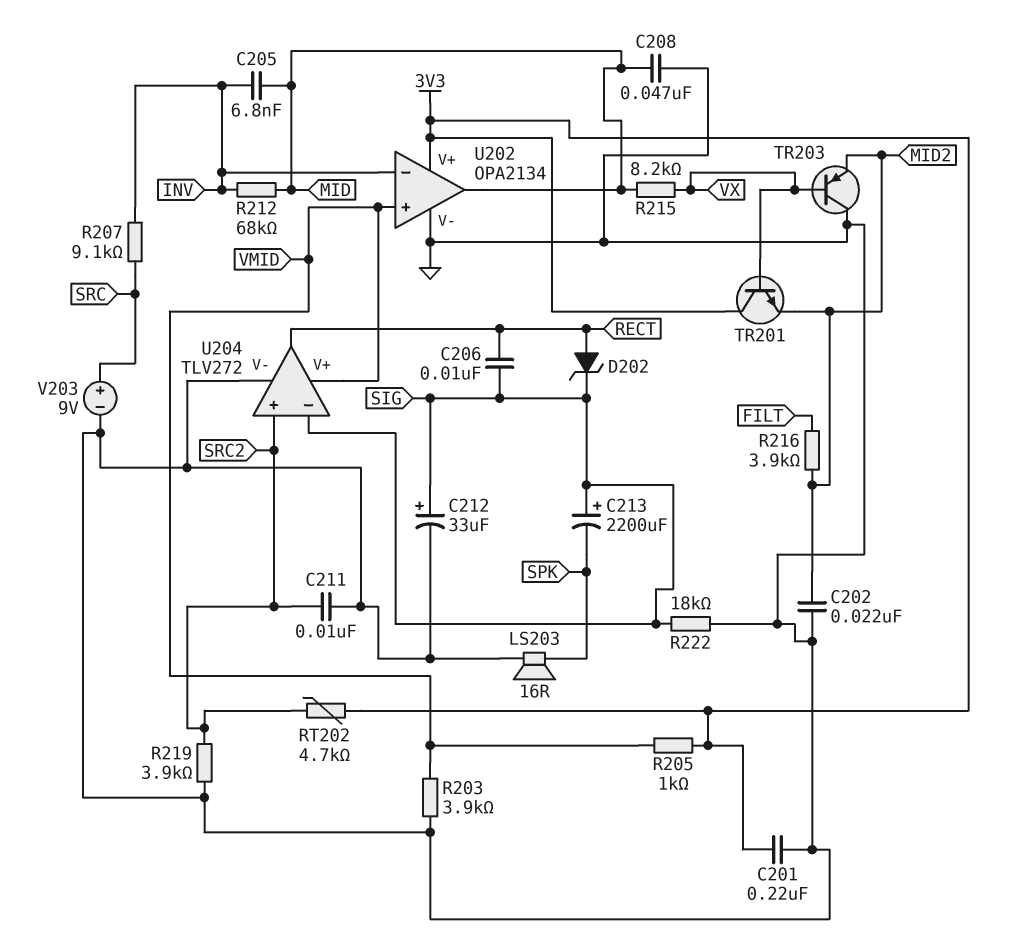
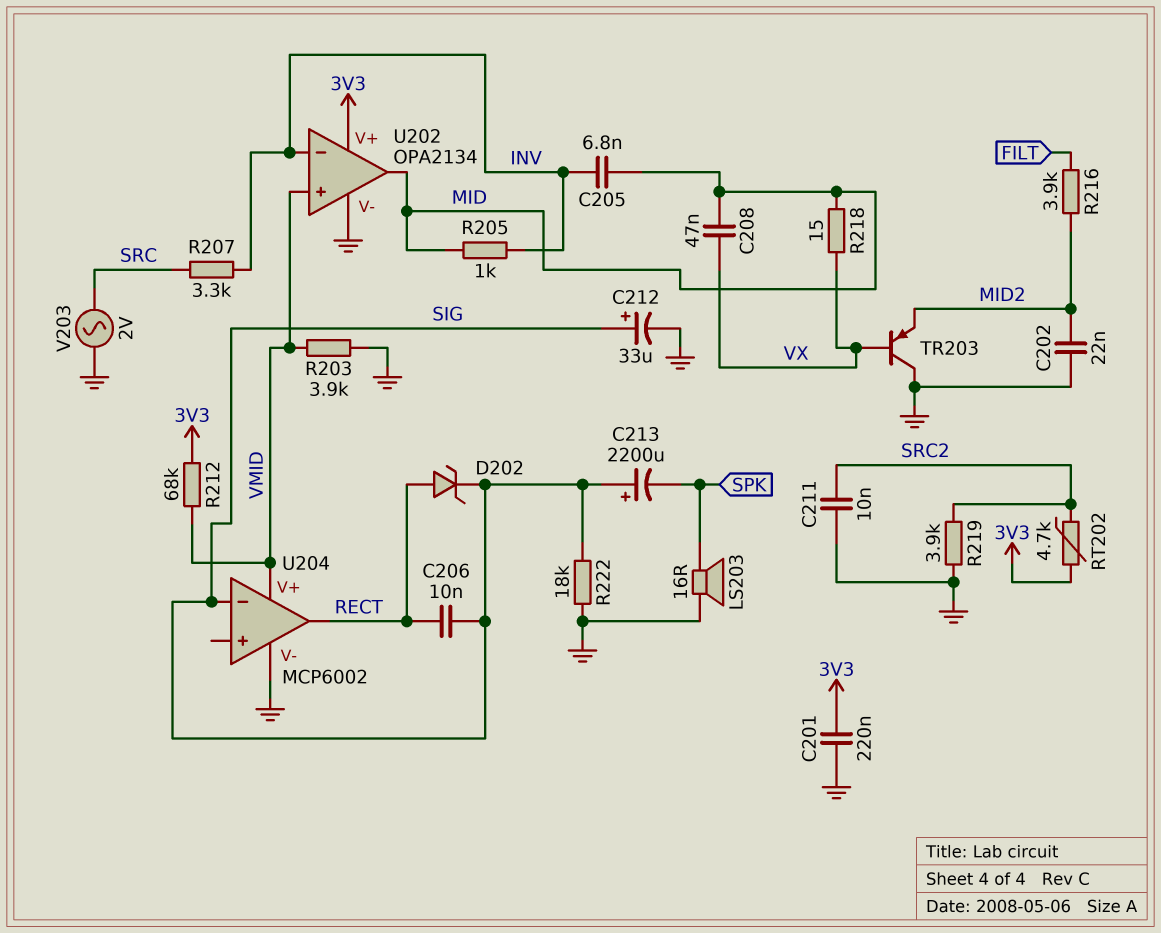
C208: 47nF (GND, MID) -> 47nF (MID, VX)
R205: 1k (3V3, VMID) -> 1k (INV, MID)
R207: 9.1k (INV, SRC) -> 3.3k (INV, SRC)
R212: 68k (INV, MID) -> 68k (3V3, VMID)
R215: 8.2k (MID, VX) -> none
R218: none -> 15 (MID, VX)
TR201: NPN (B VX, C 3V3, E MID2) -> none
U204: TLV272 -> MCP6002
U204 pin in+: SRC2 -> none
V203: 9V (plus SRC, minus GND) -> AC 2V (GND, SRC)

